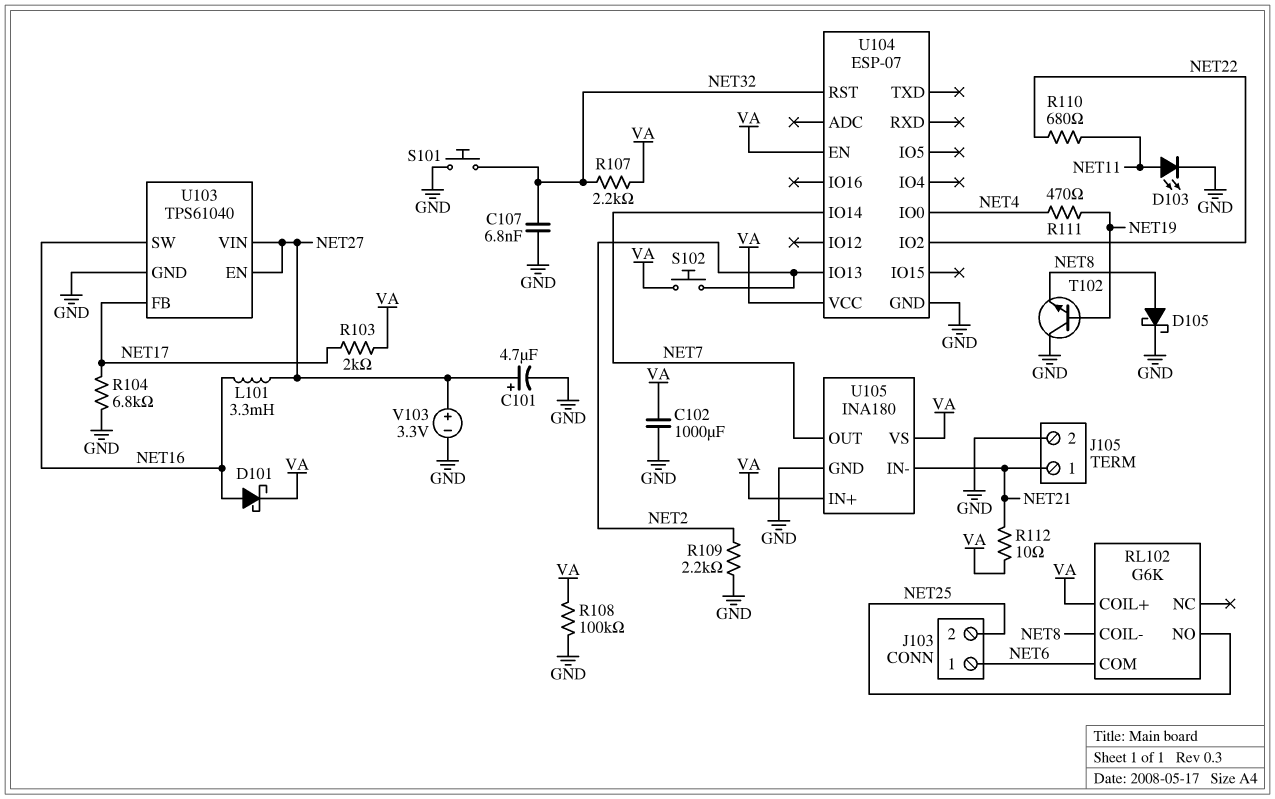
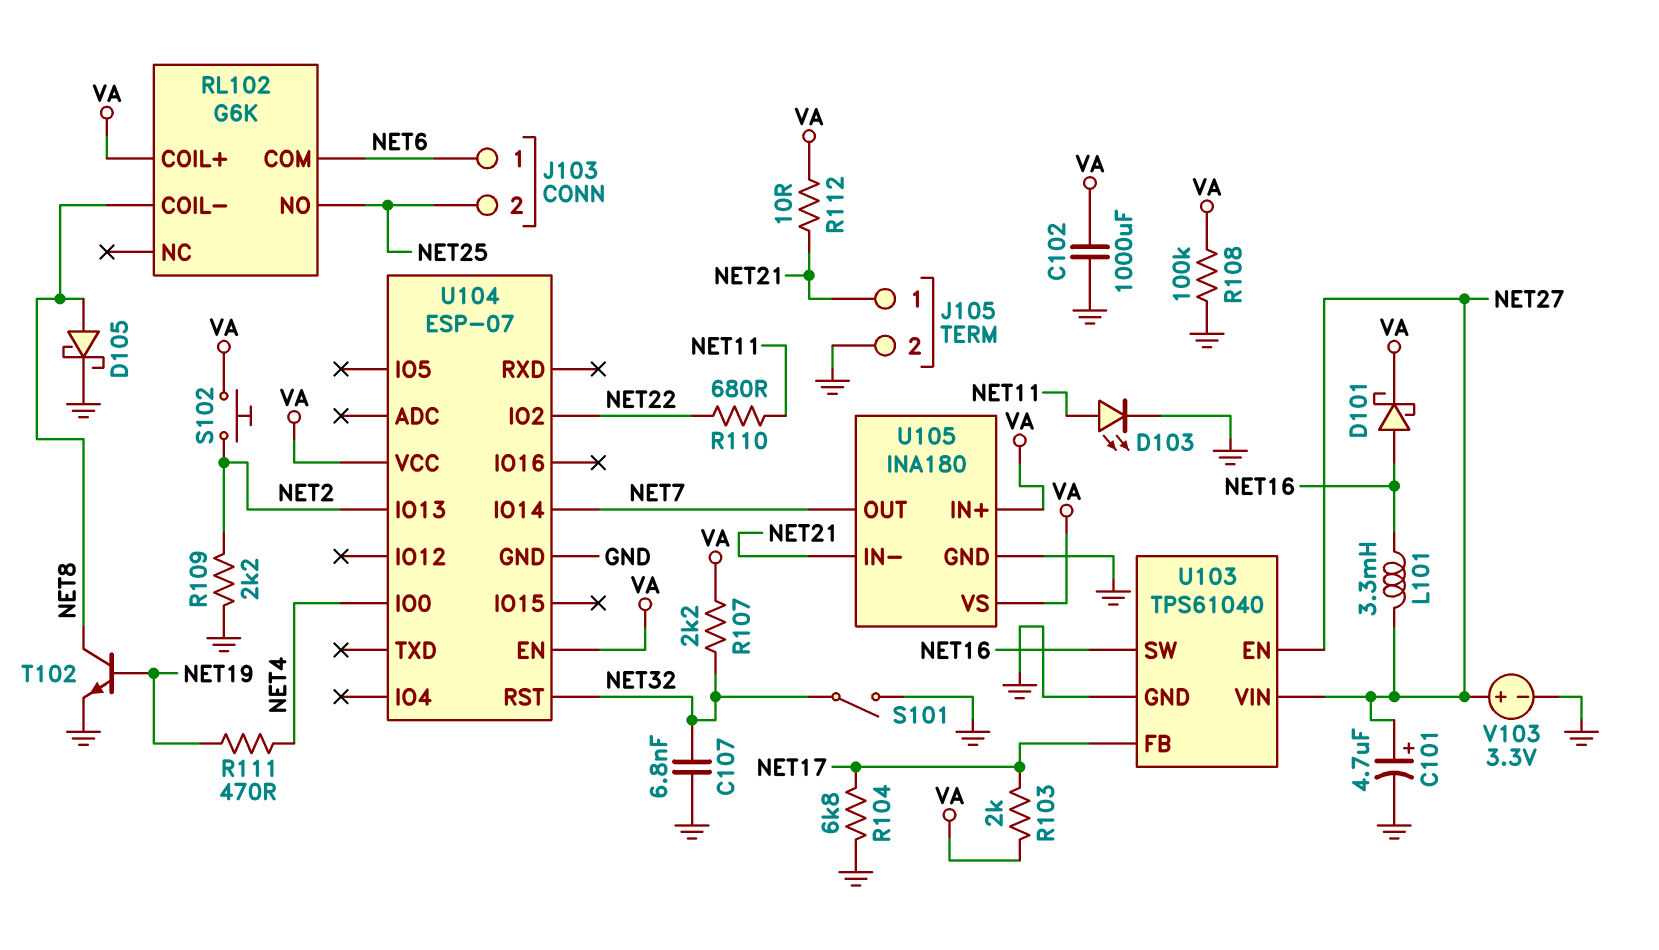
S101: button (GND, NET32) -> switch (GND, NET32)
T102: NPN (B NET19, C GND, E NET8) -> NPN (B NET19, C NET8, E GND)

